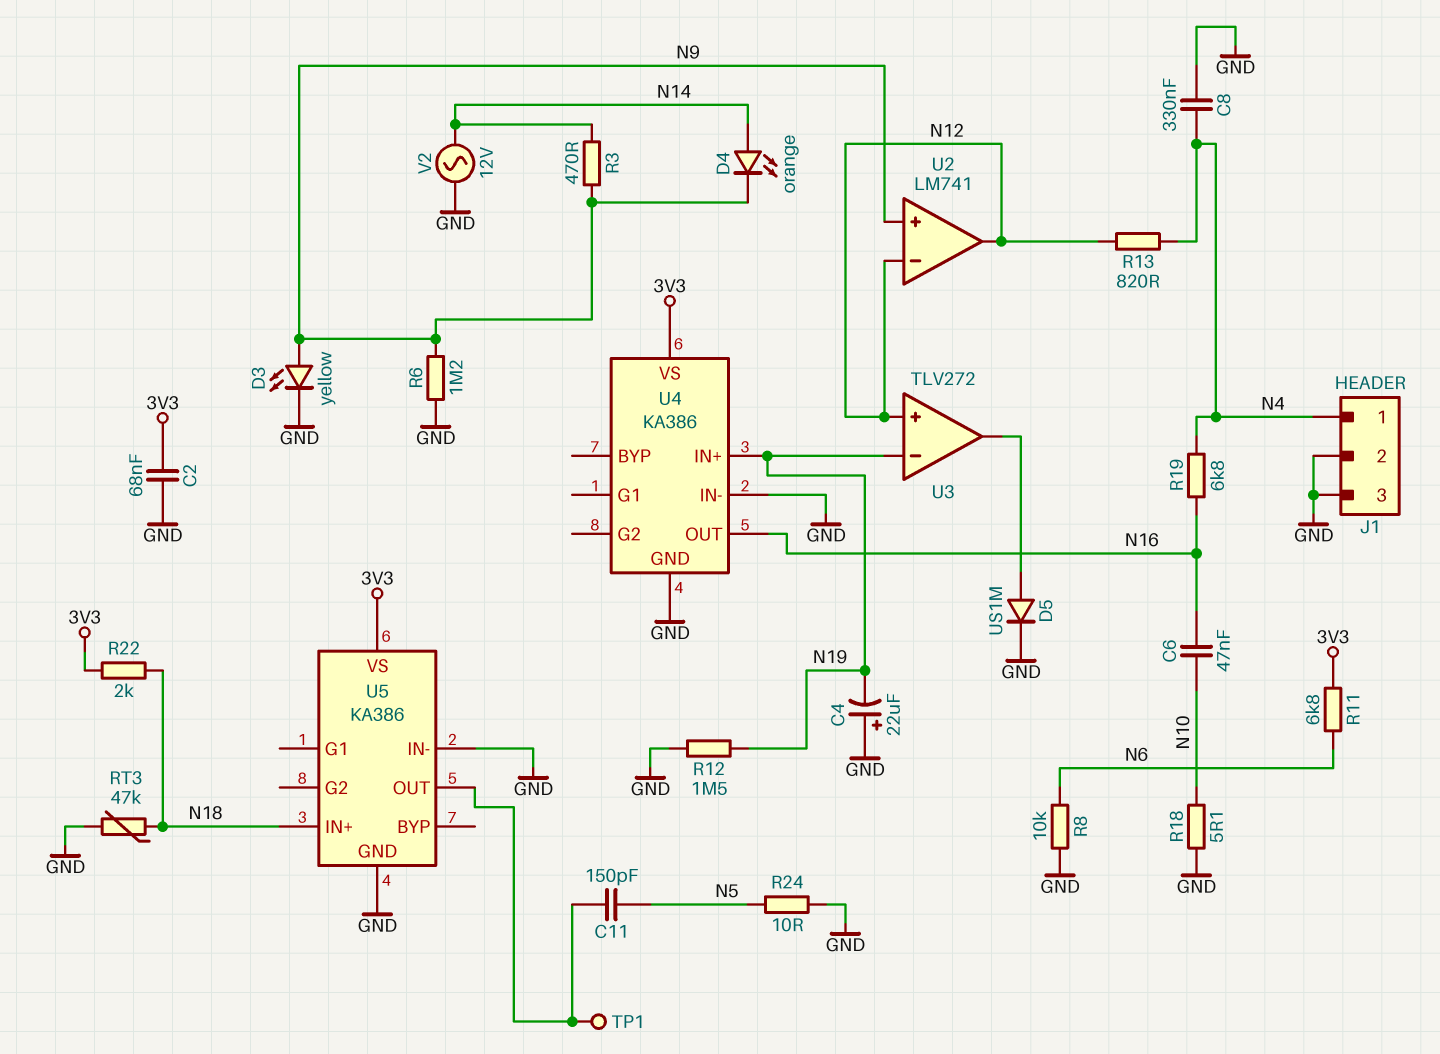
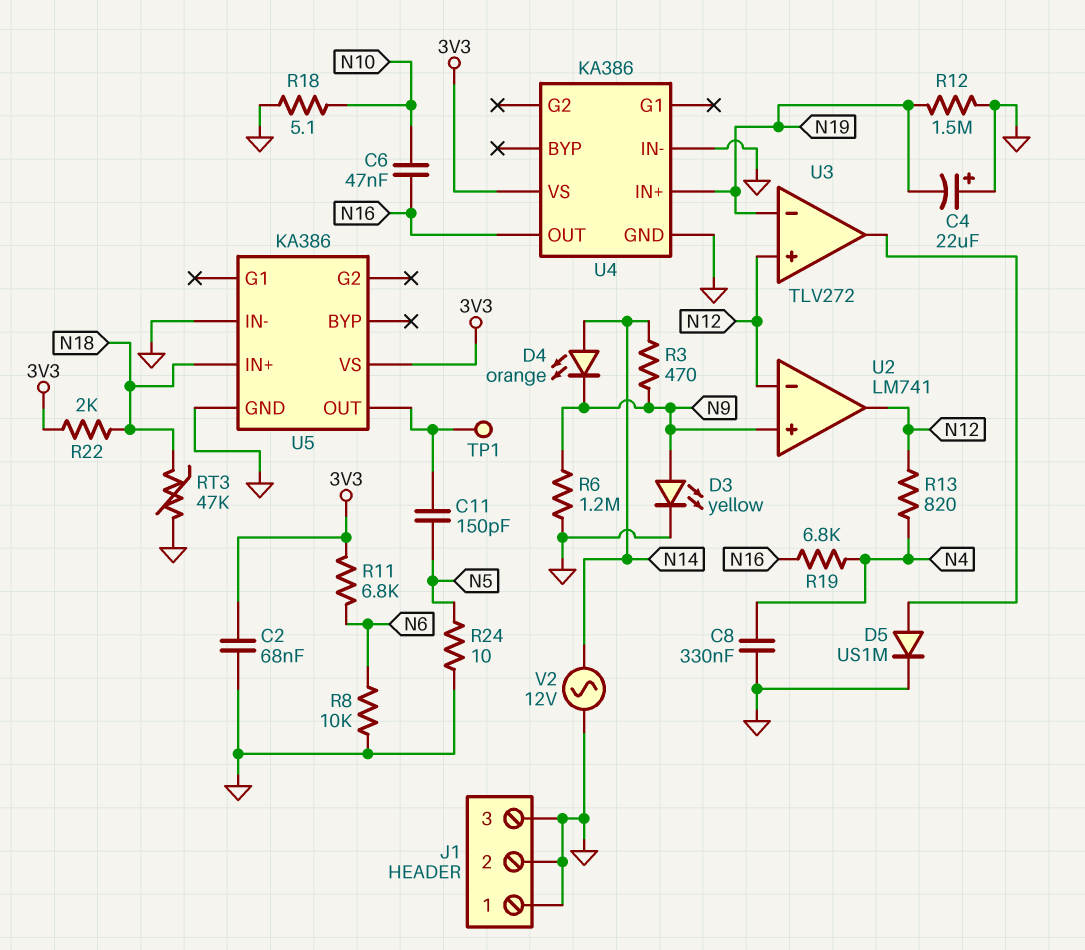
J1 pin 1: N4 -> GND

